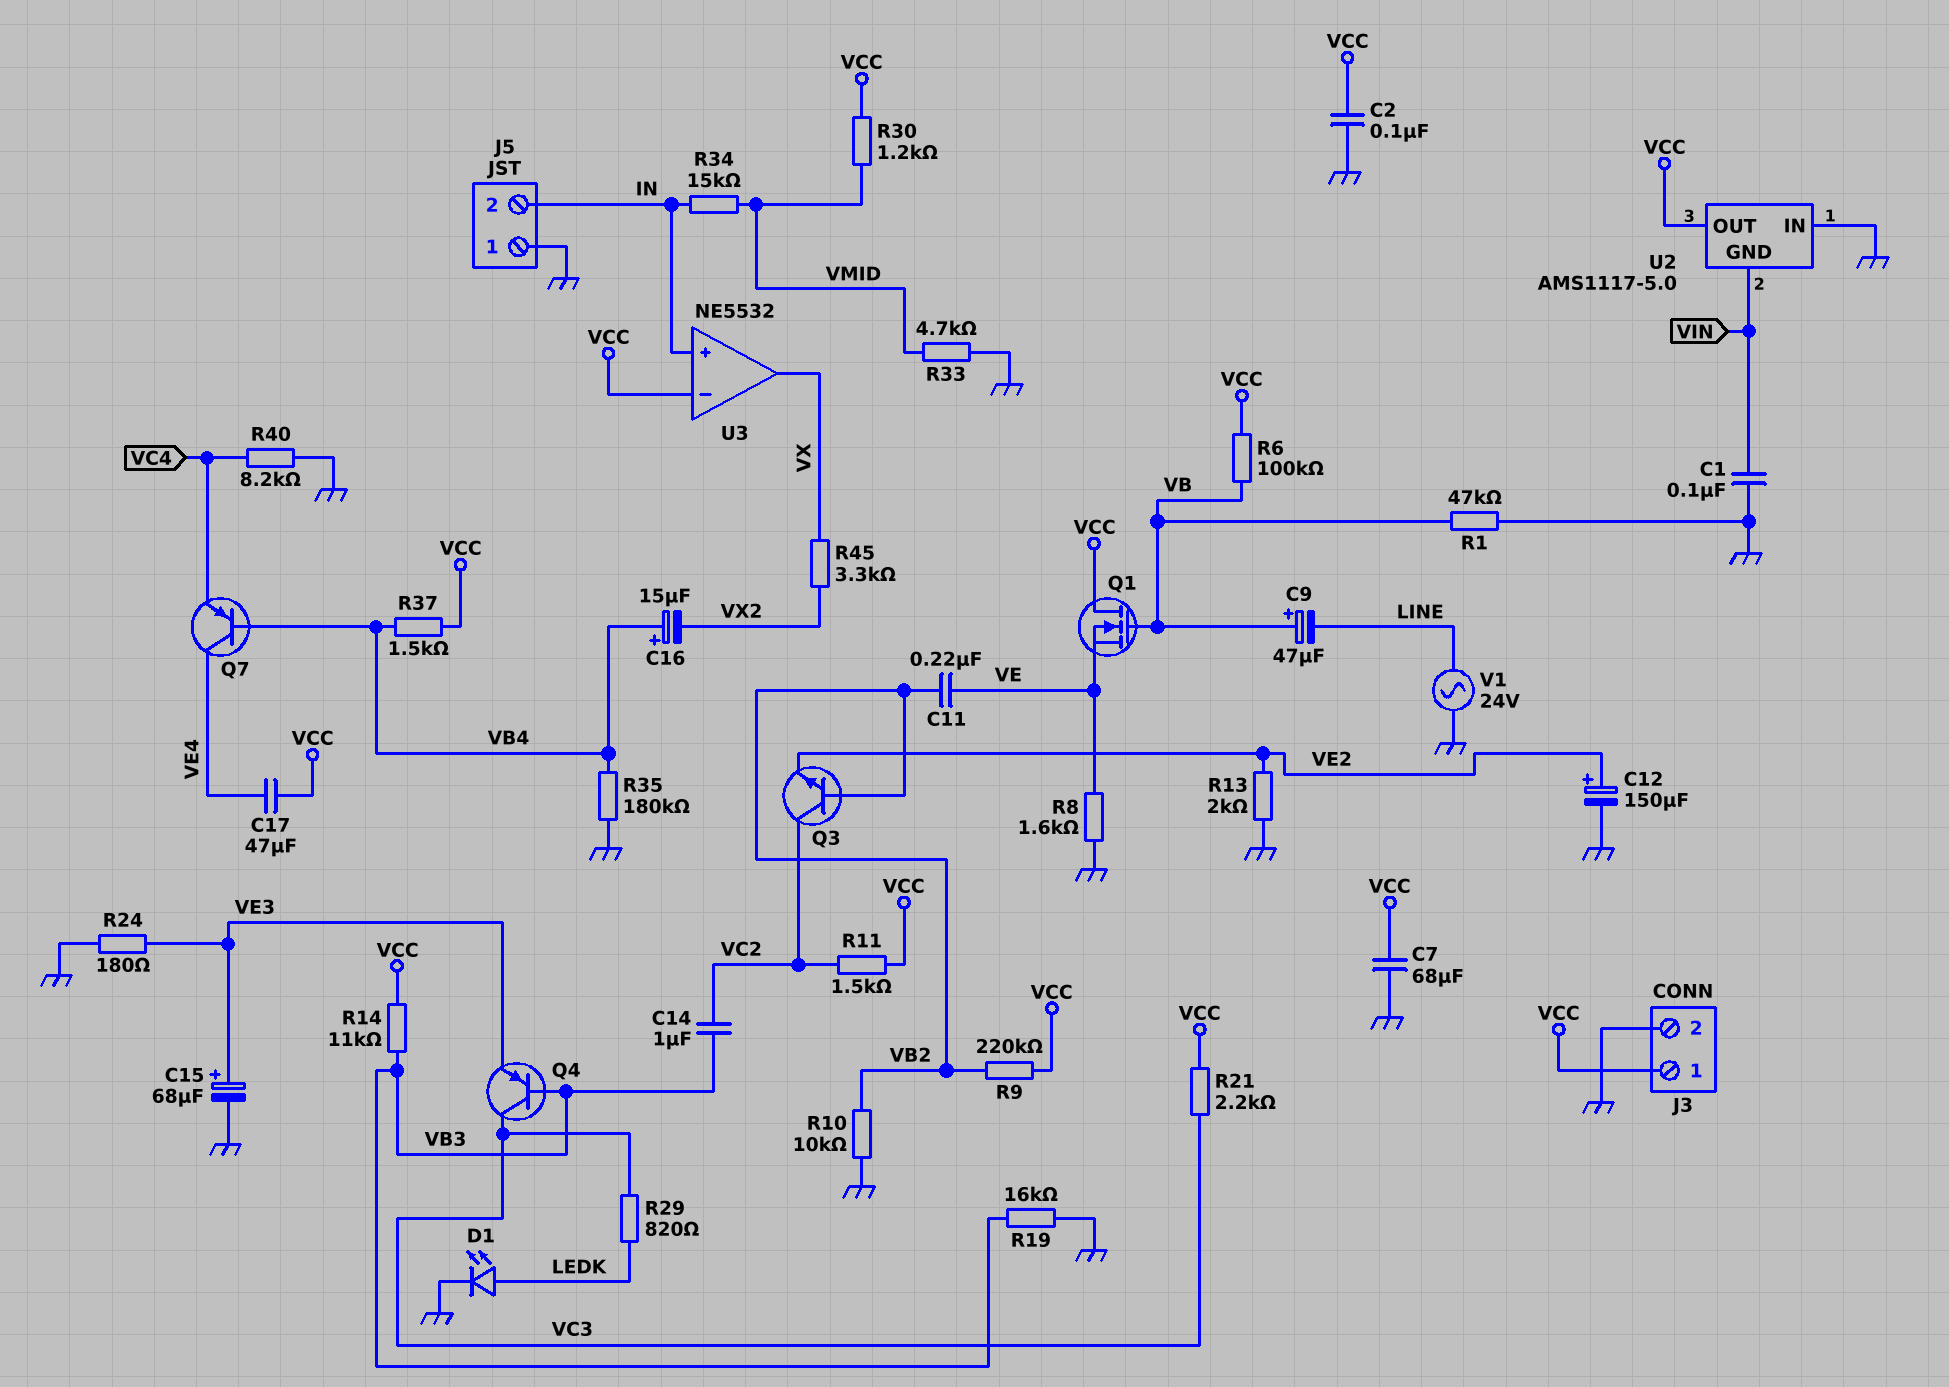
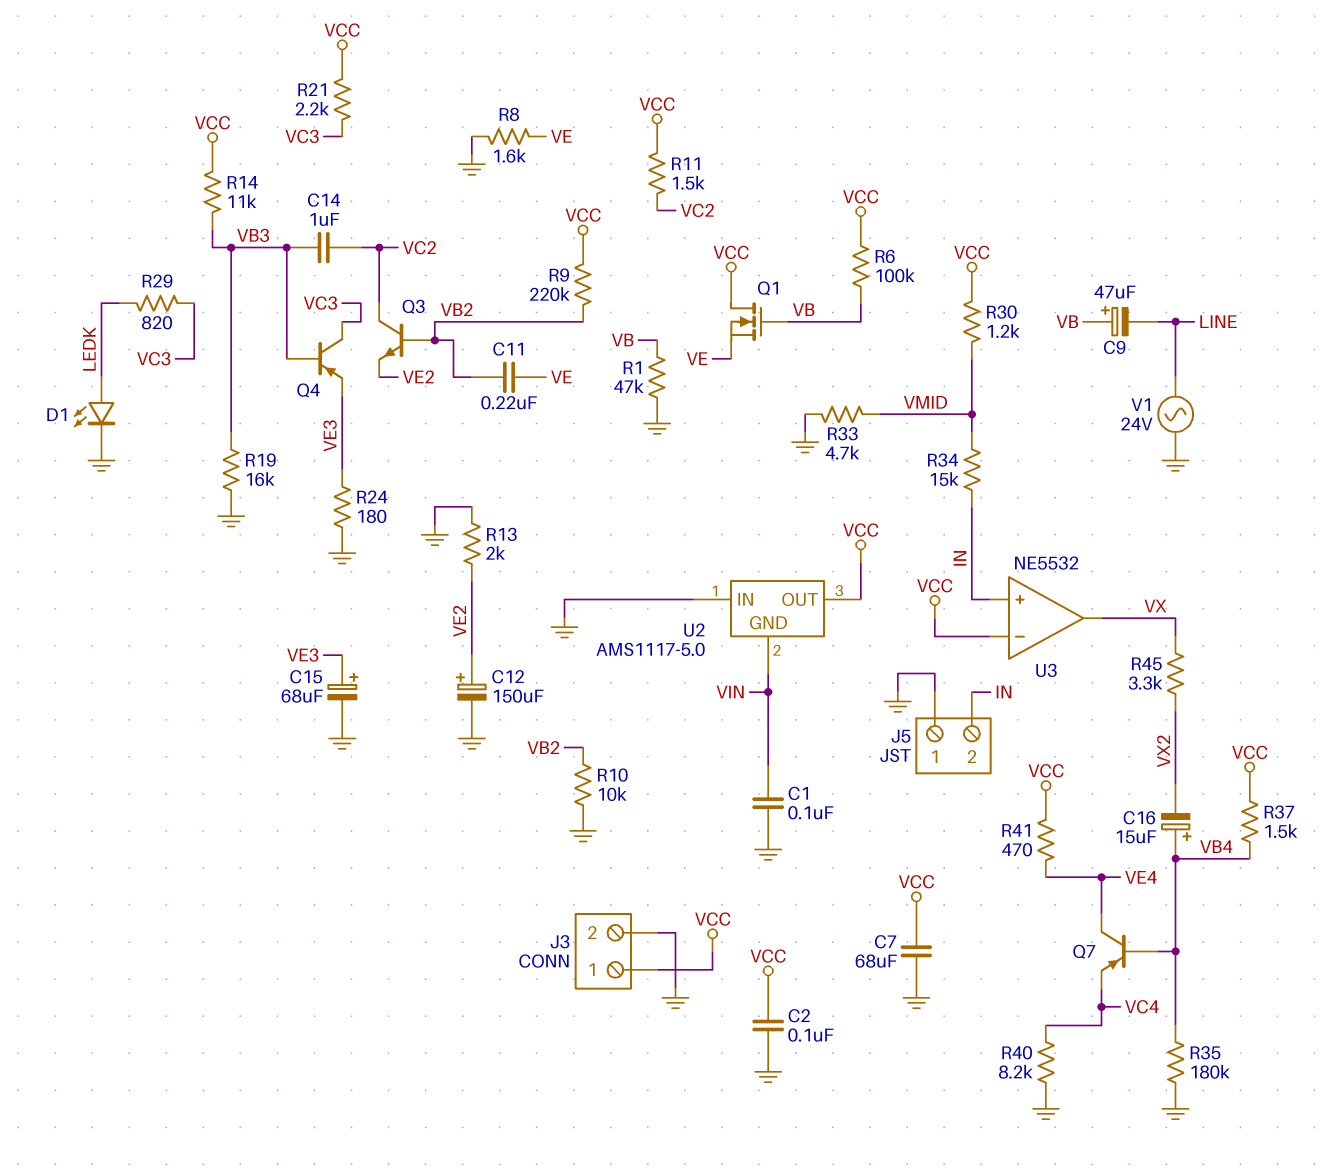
C17: 47uF (VCC, VE4) -> none
R41: none -> 470 (VCC, VE4)

